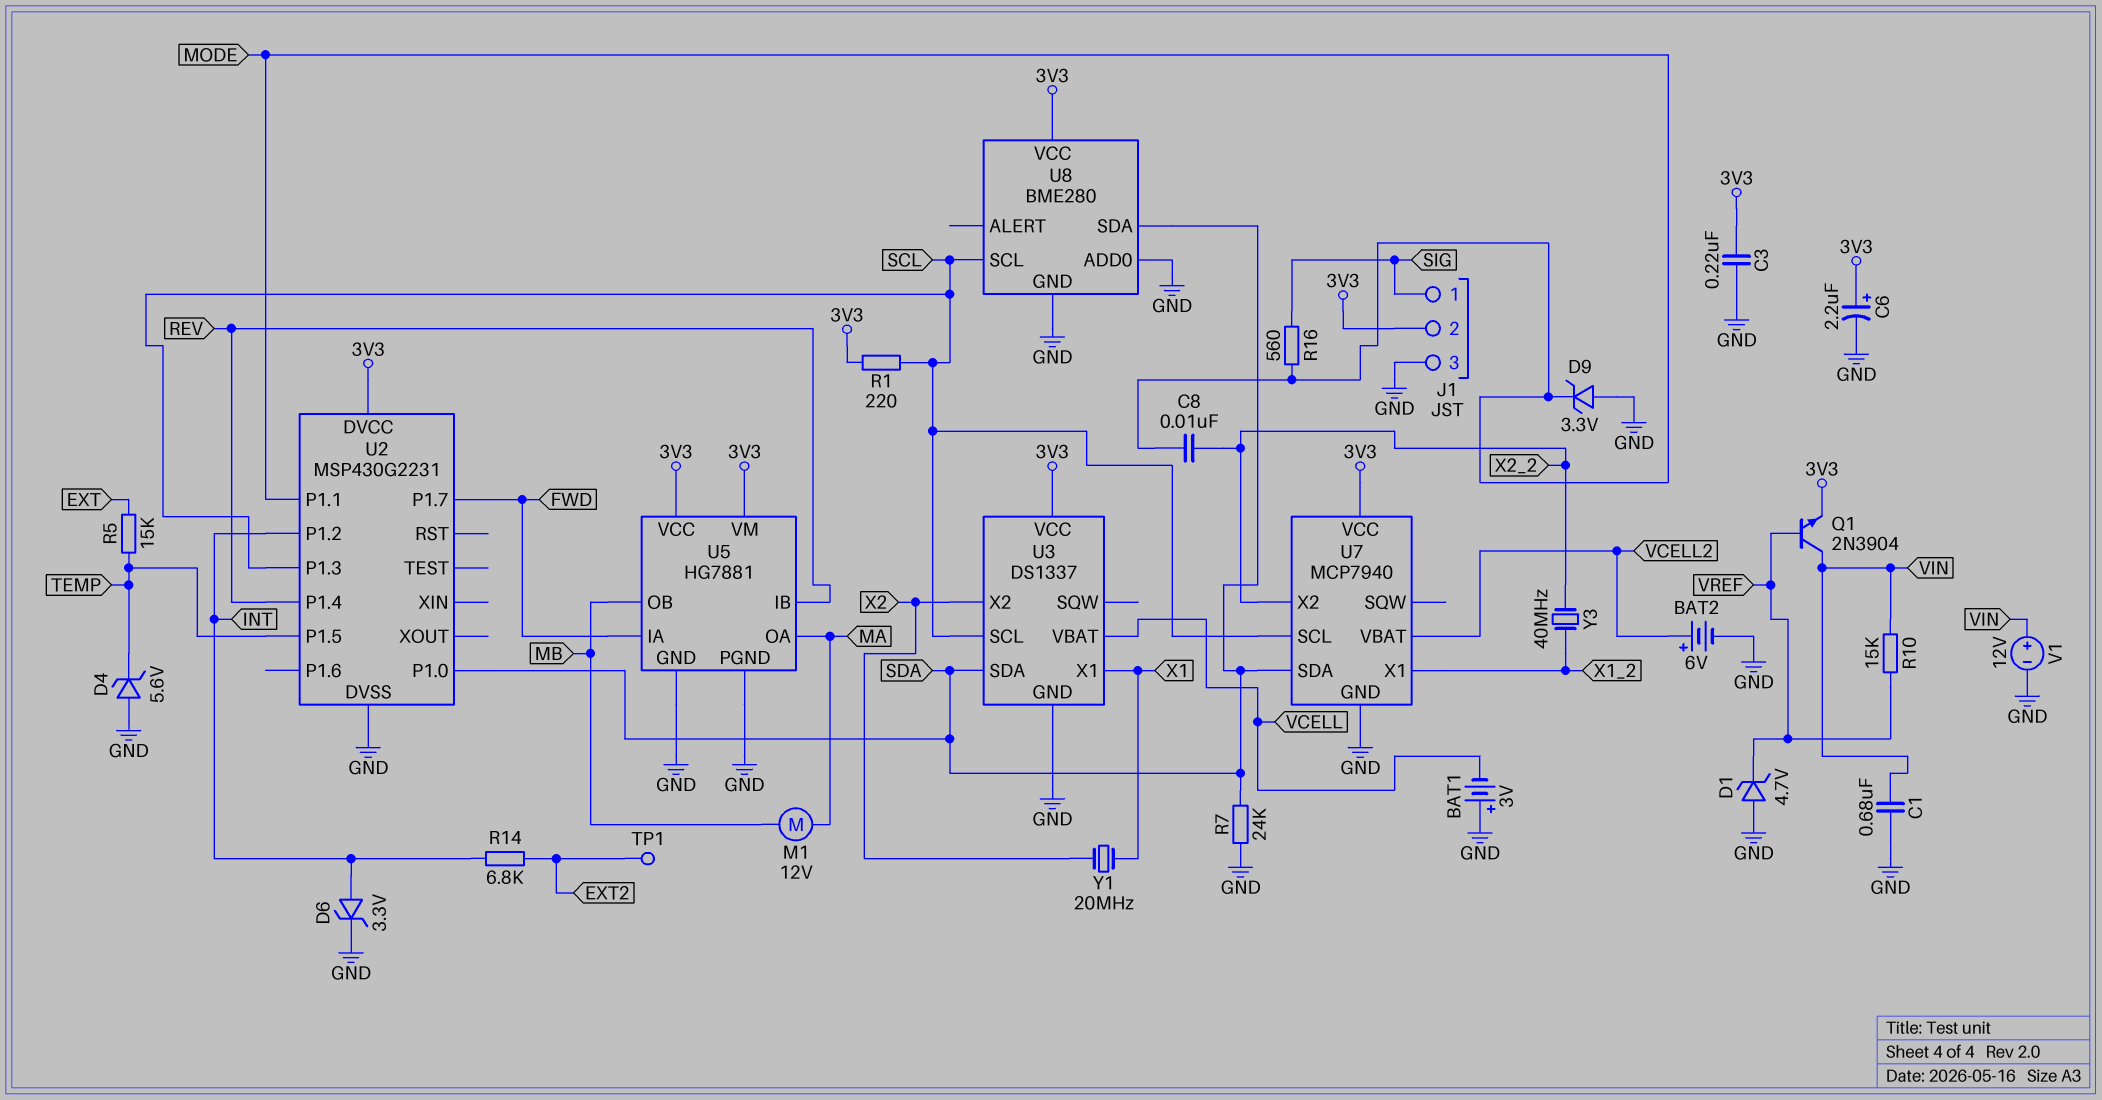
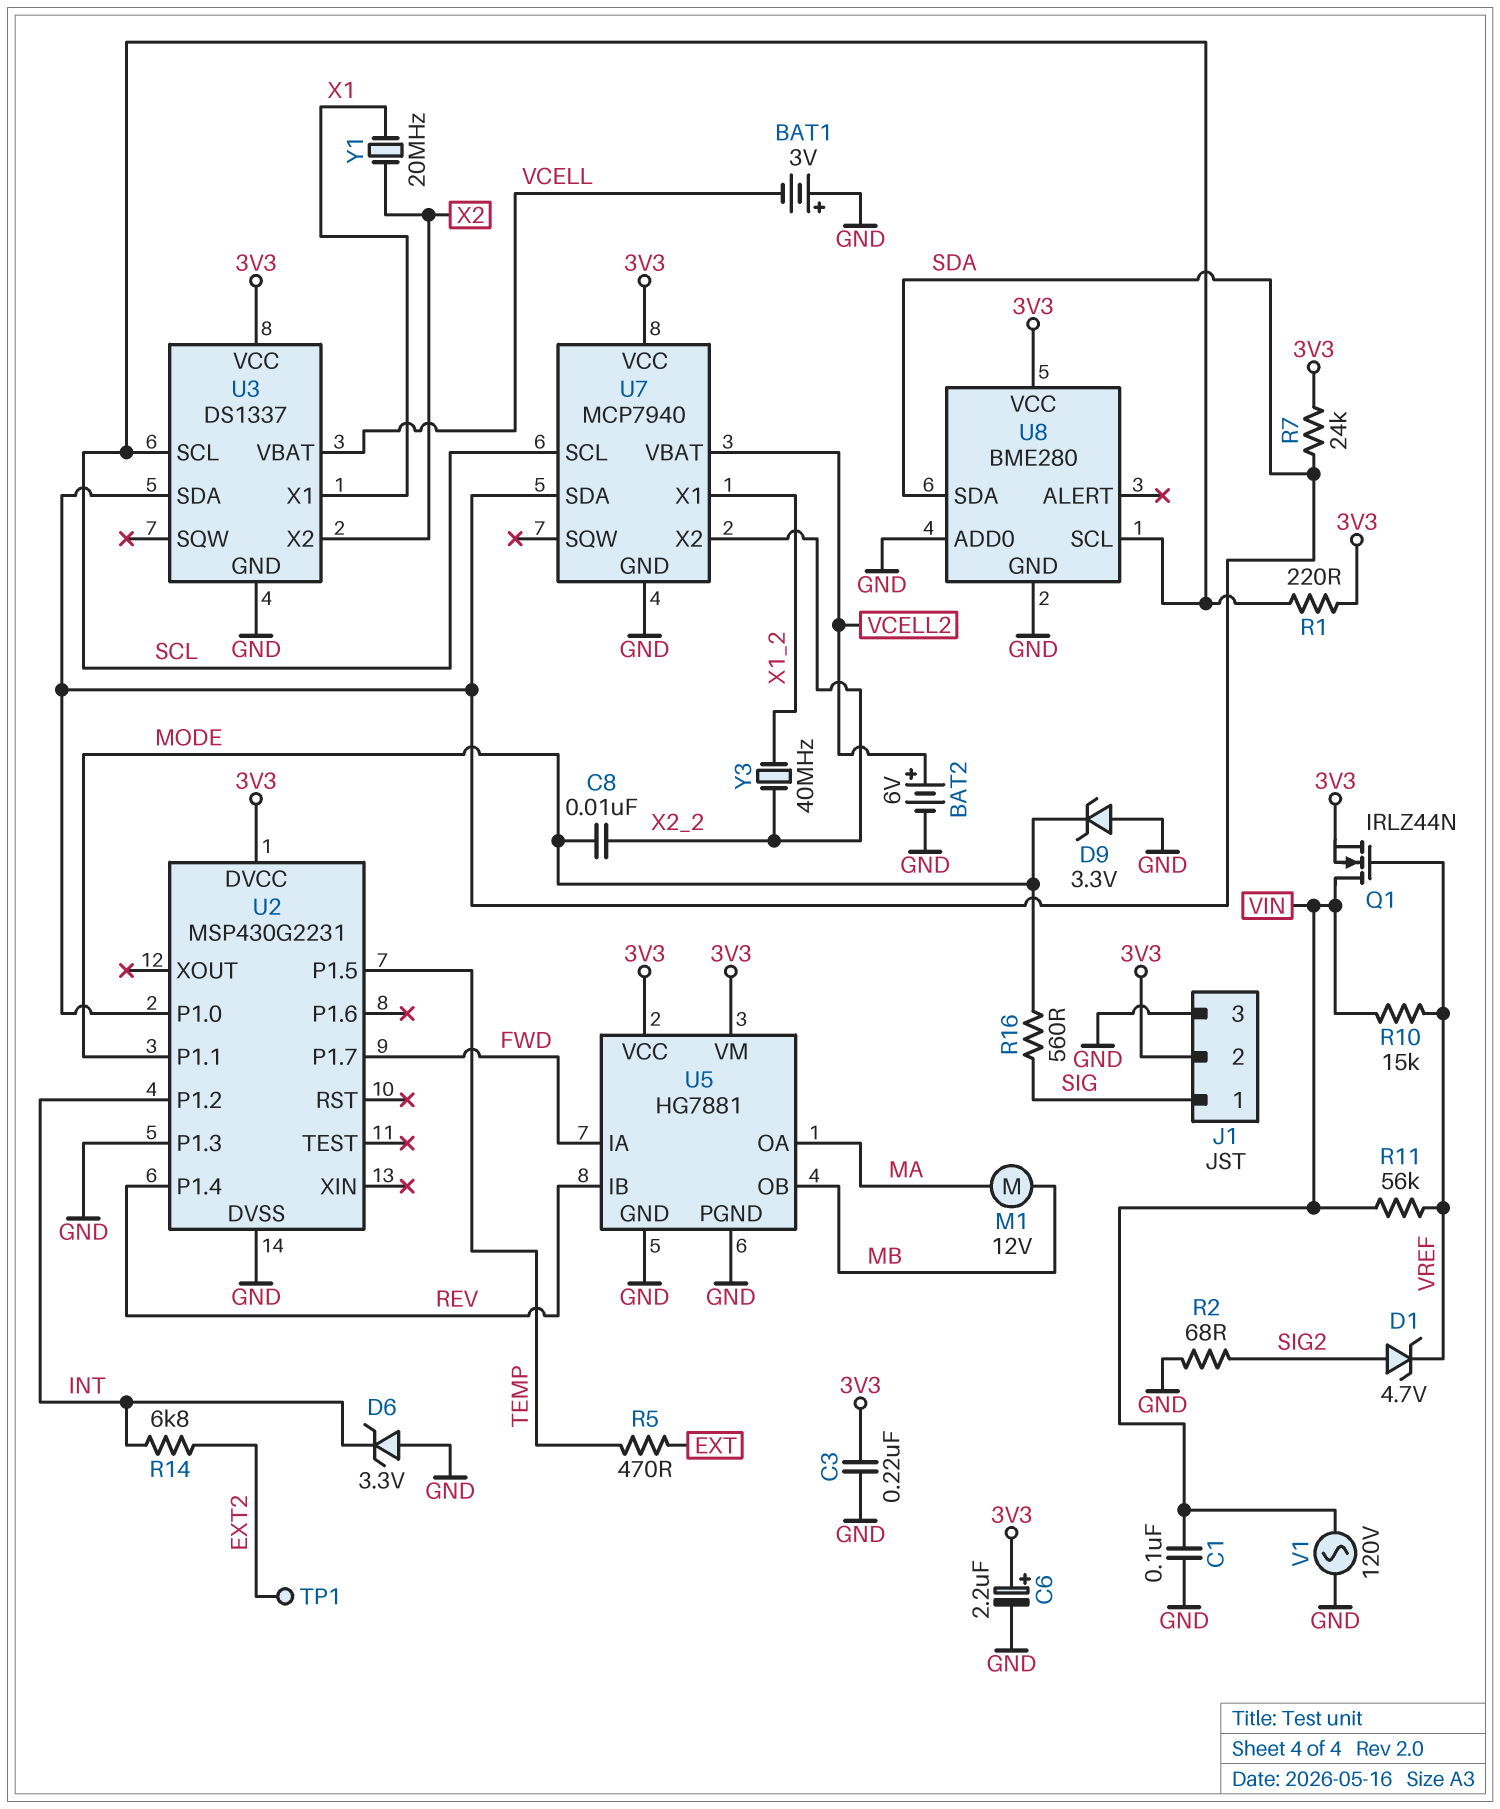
C1: 680nF (GND, VIN) -> 100nF (GND, VIN)
D1: zener 4.7V (A GND, K VREF) -> zener 4.7V (A SIG2, K VREF)
D4: zener 5.6V (A GND, K TEMP) -> none
D6: zener 3.3V (A INT, K GND) -> zener 3.3V (A GND, K INT)
Q1: NPN 2N3904 (B VREF, C VIN, E 3V3) -> NMOS IRLZ44N (G VREF, D VIN, S 3V3)
R2: none -> 68 (GND, SIG2)
R5: 15k (EXT, TEMP) -> 470 (EXT, TEMP)
R7: 24k (GND, SDA) -> 24k (3V3, SDA)
R11: none -> 56k (VIN, VREF)
U2 pin P1.3: SCL -> GND
V1: 12V (plus VIN, minus GND) -> AC 120V (GND, VIN)

